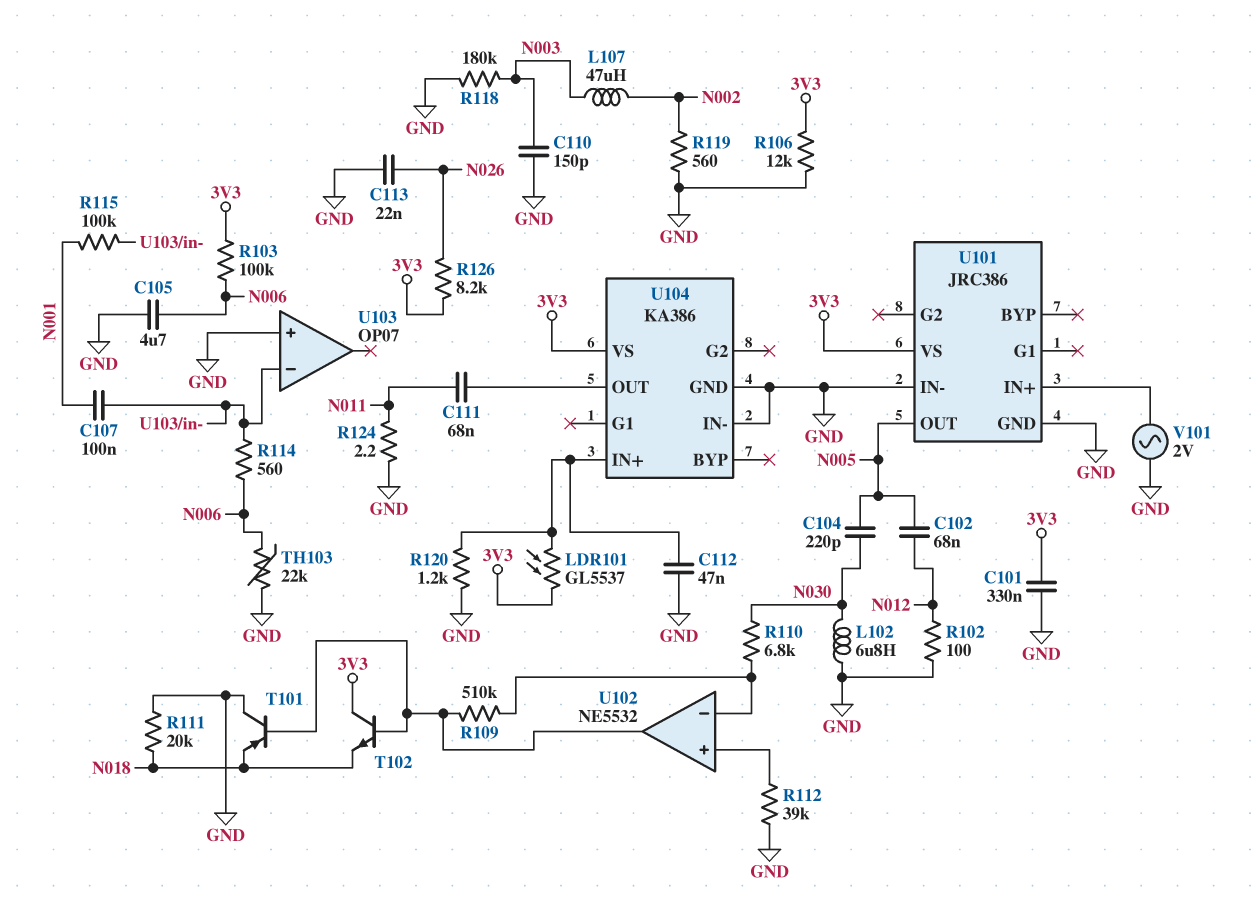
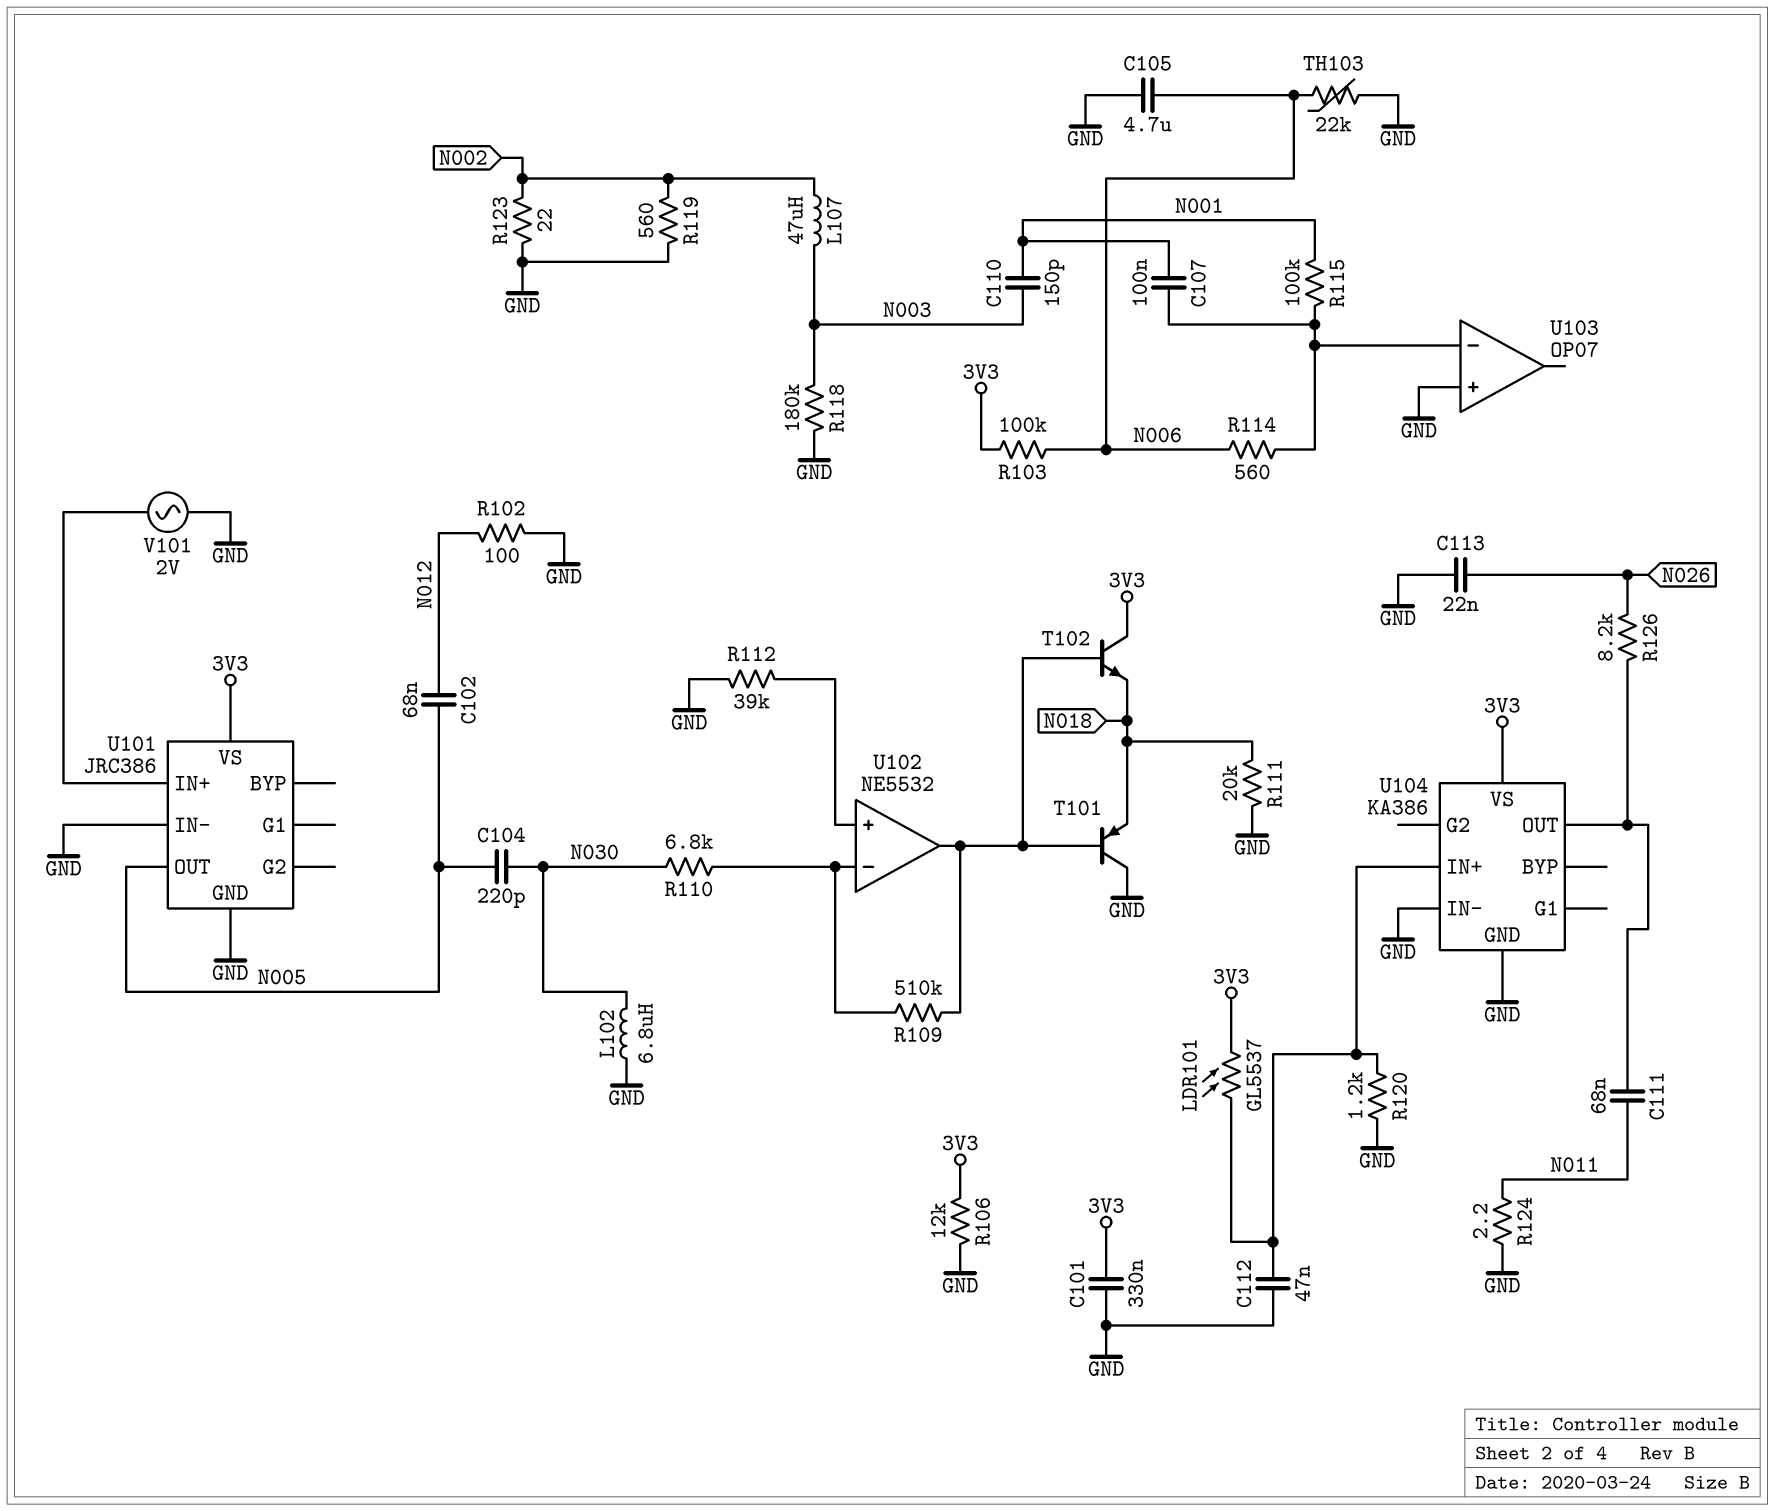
C110: 150pF (GND, N003) -> 150pF (N001, N003)
R123: none -> 22 (GND, N002)
R126: 8.2k (3V3, N026) -> 8.2k (N026, U104/OUT)

